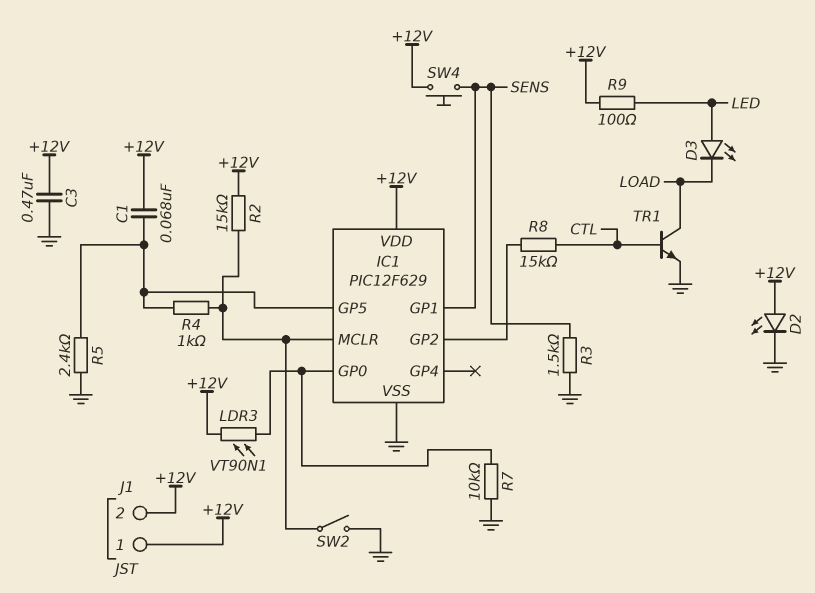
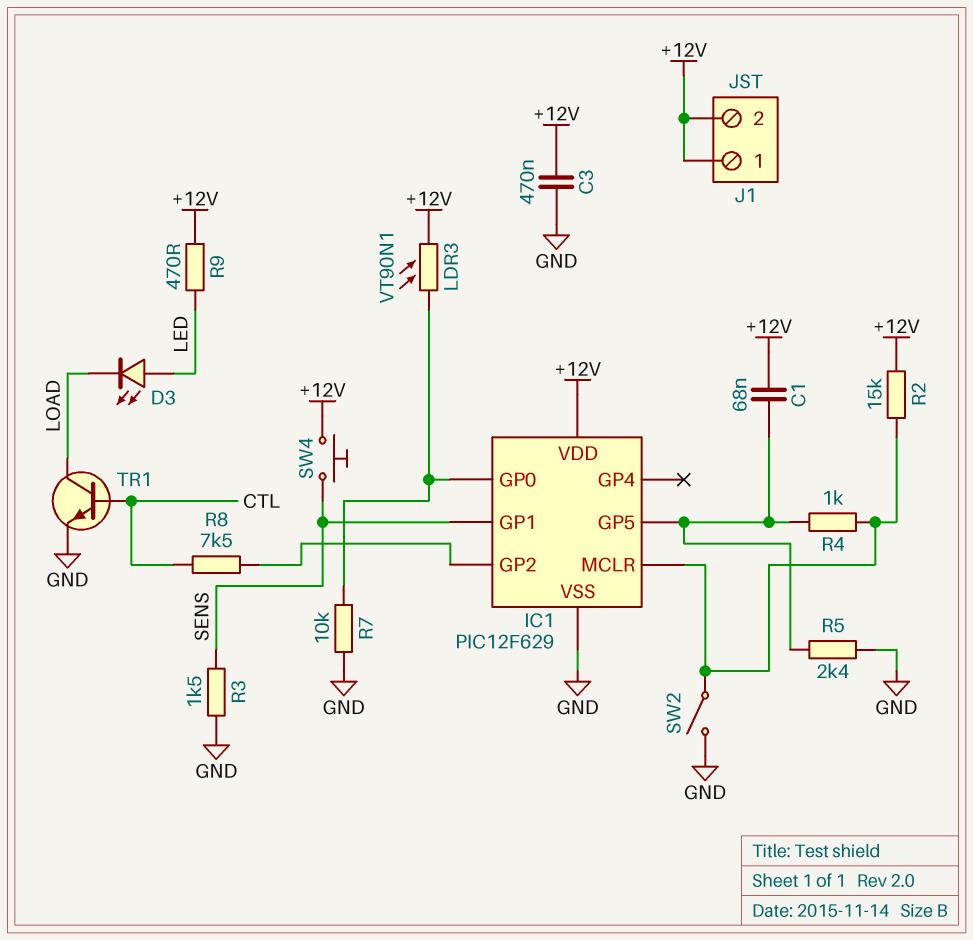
D2: LED (A +12V, K GND) -> none
R8: 15k (CTL, IC1/GP2) -> 7.5k (CTL, IC1/GP2)
R9: 100 (+12V, LED) -> 470 (+12V, LED)

